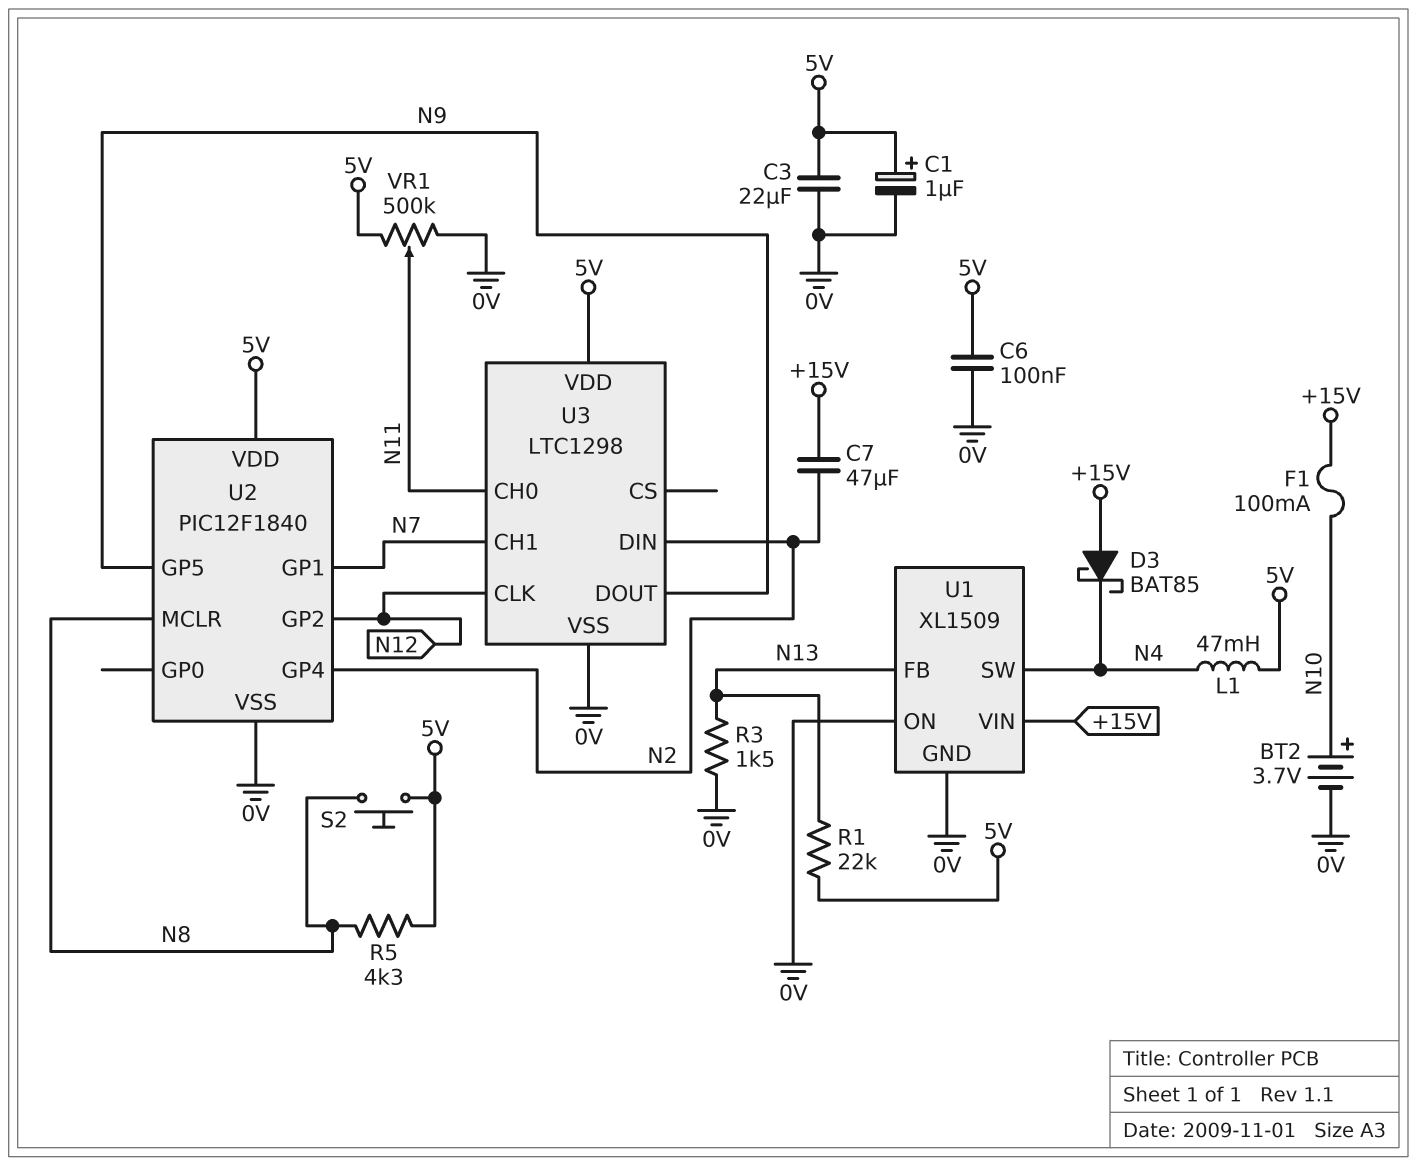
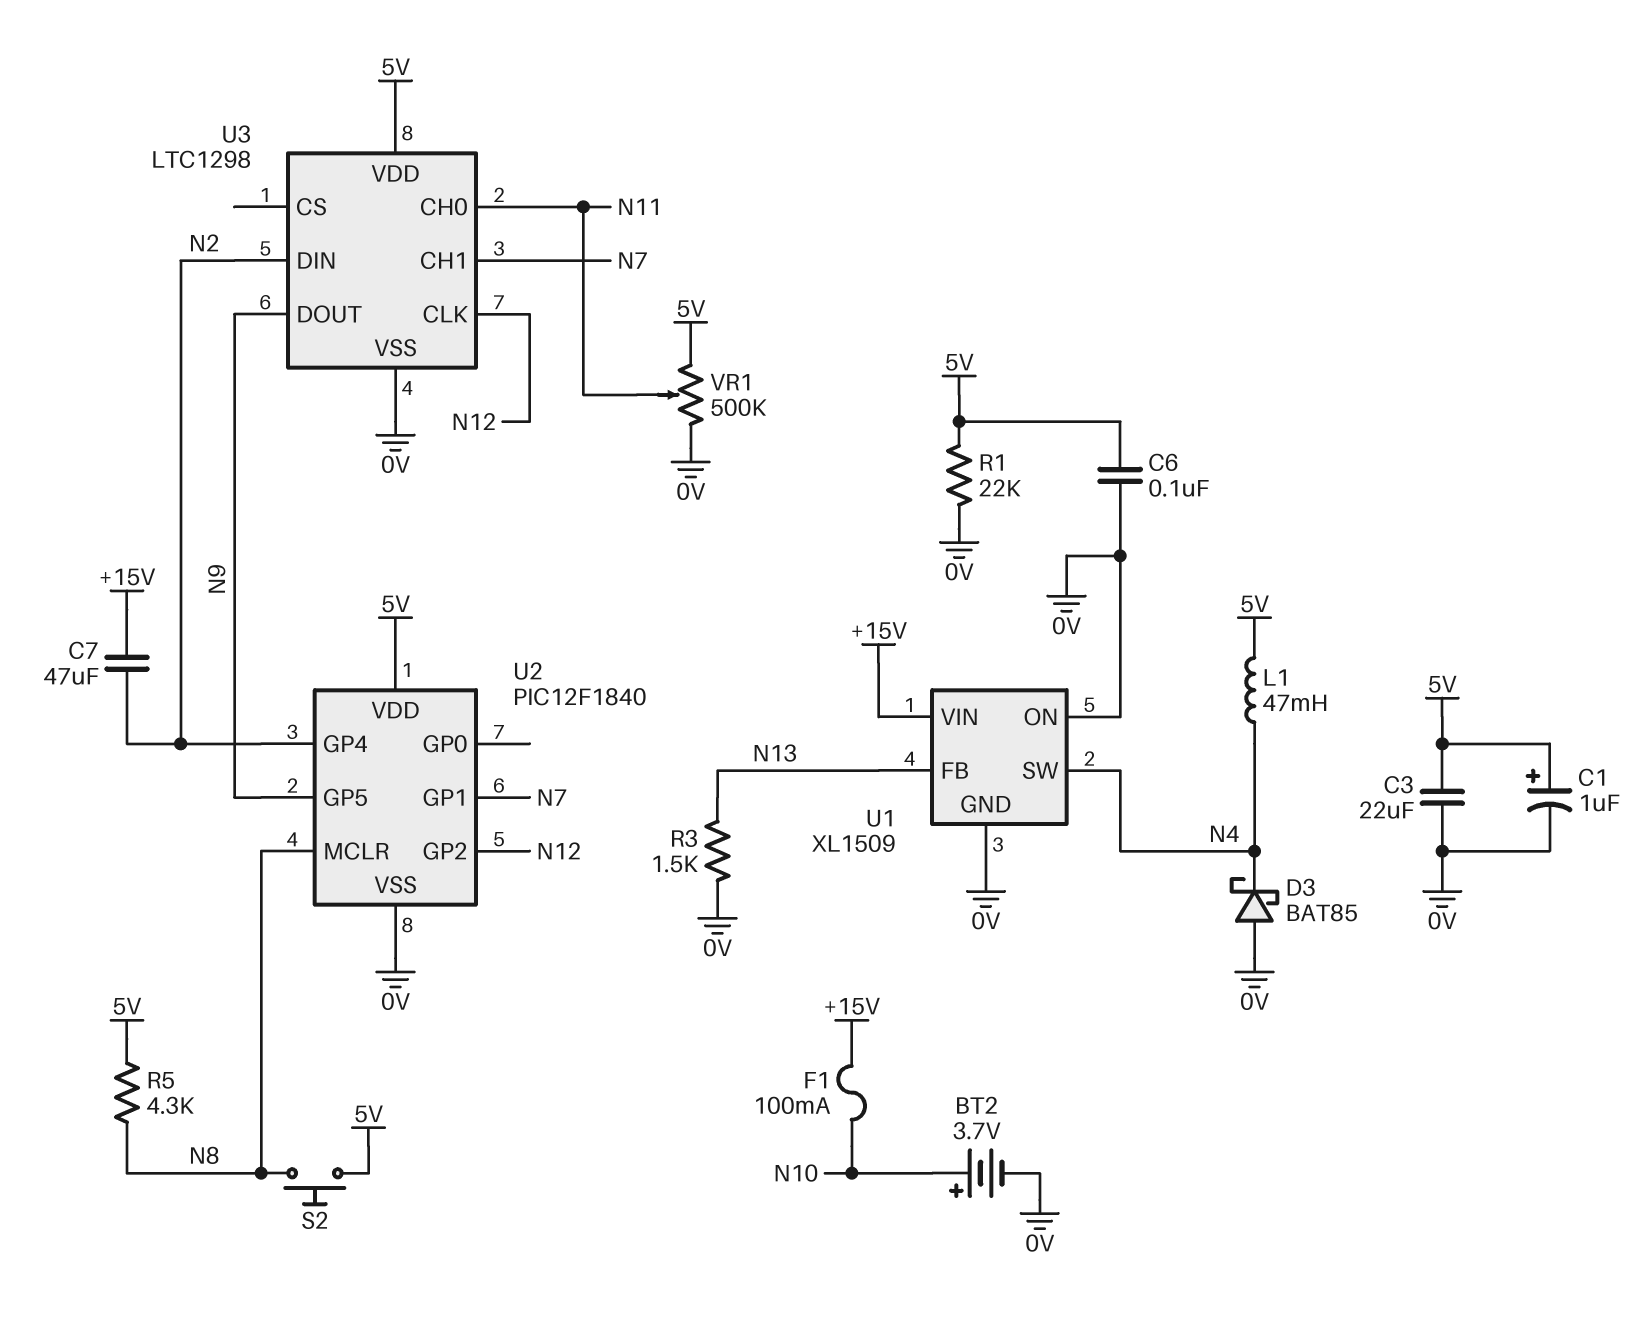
D3: schottky BAT85 (A +15V, K N4) -> schottky BAT85 (A 0V, K N4)
R1: 22k (5V, N13) -> 22k (0V, 5V)

